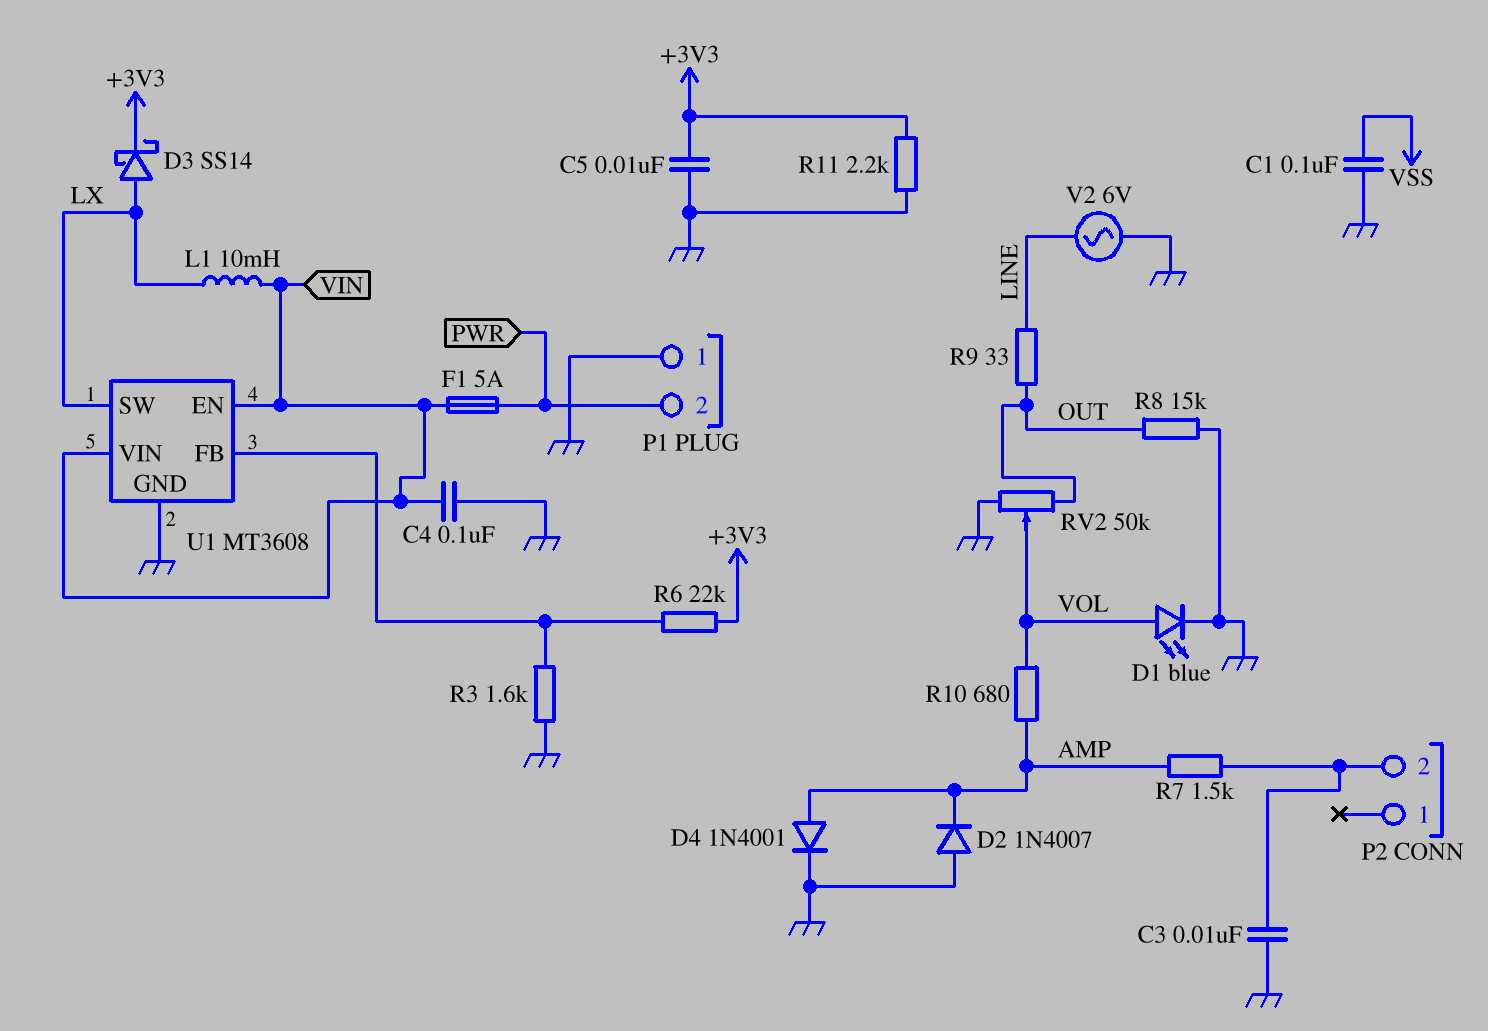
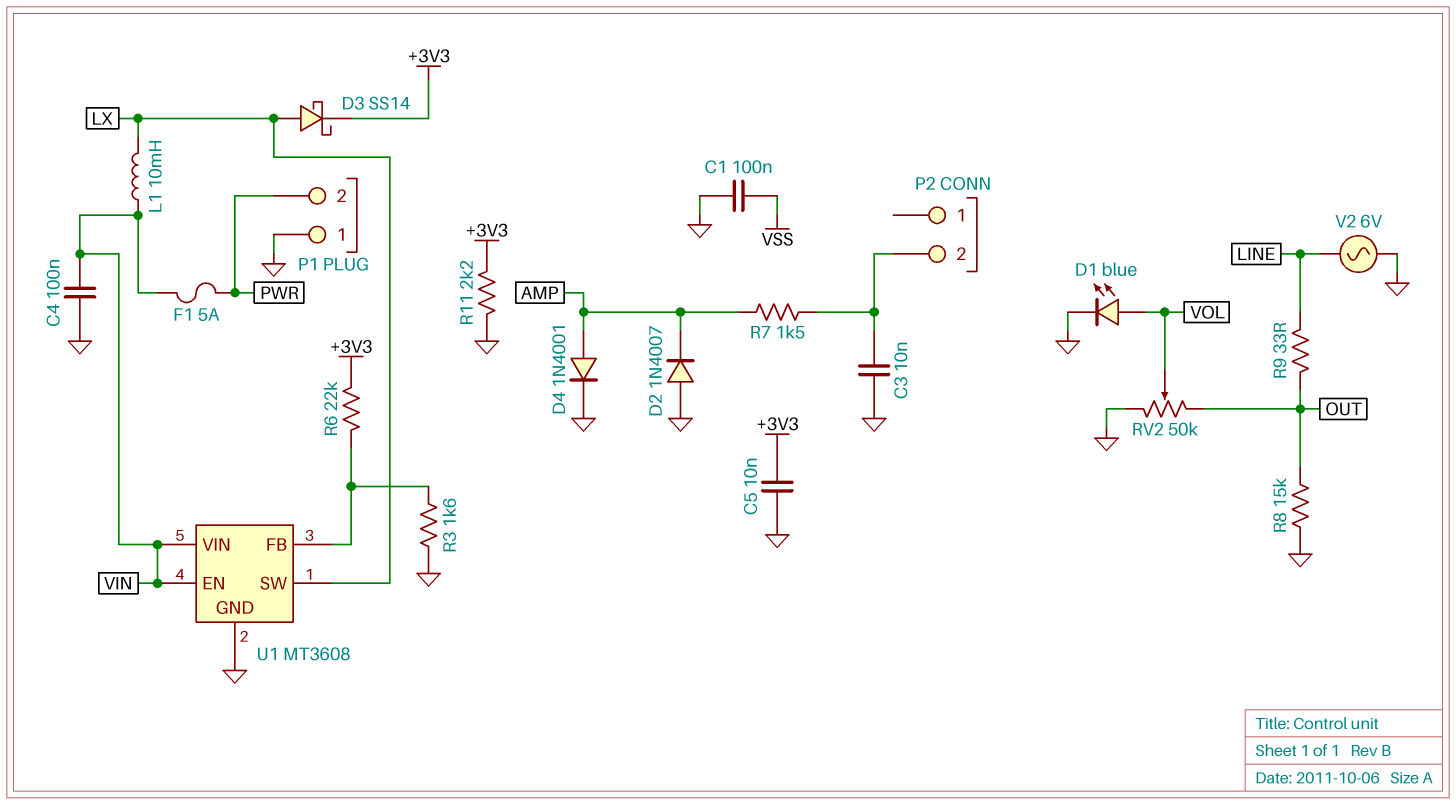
R10: 680 (AMP, VOL) -> none

